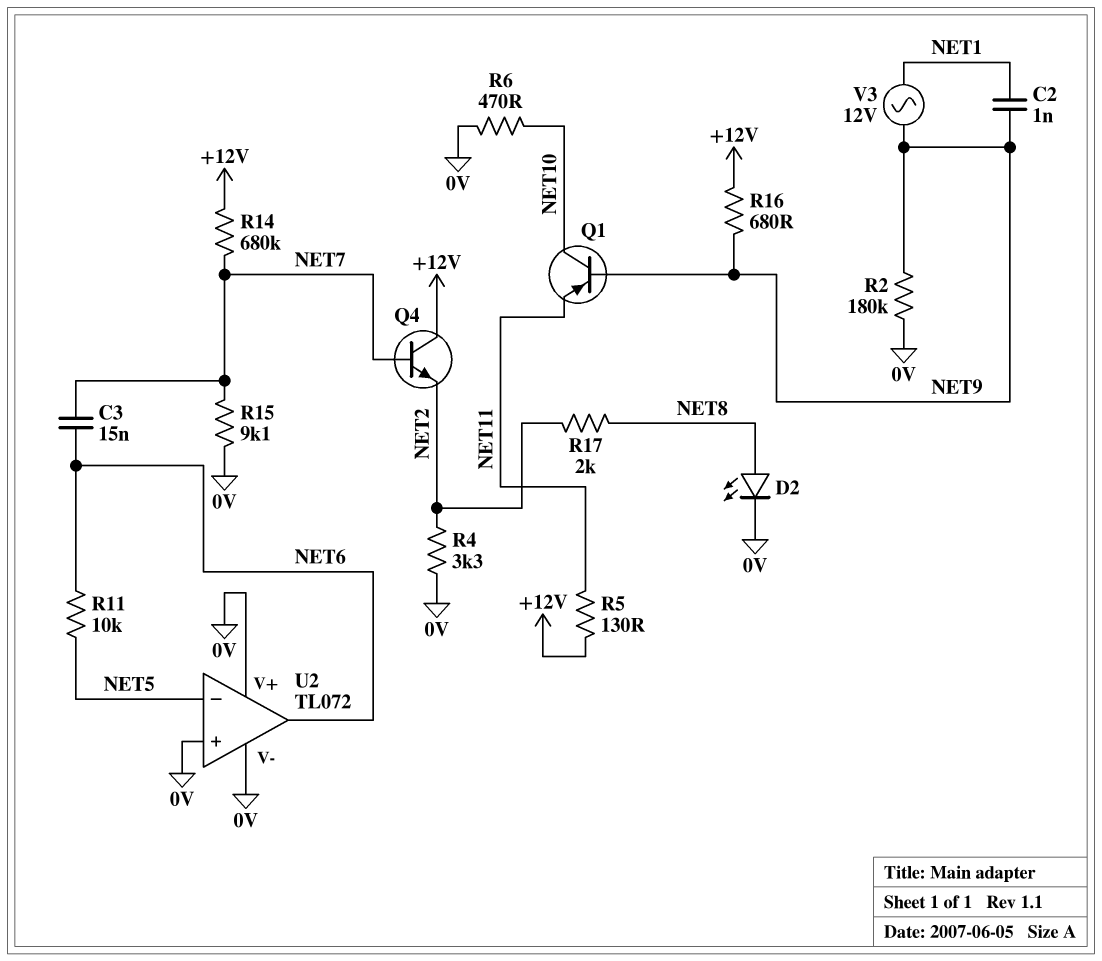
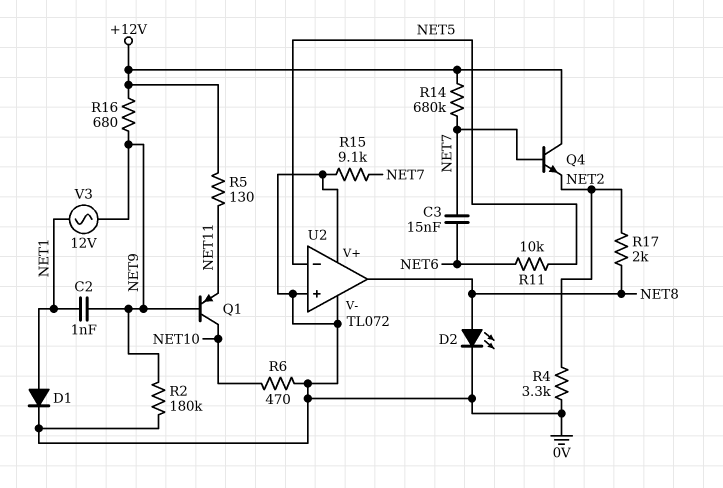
D1: none -> diode (A NET1, K 0V)
U2 pin out: NET6 -> NET8

